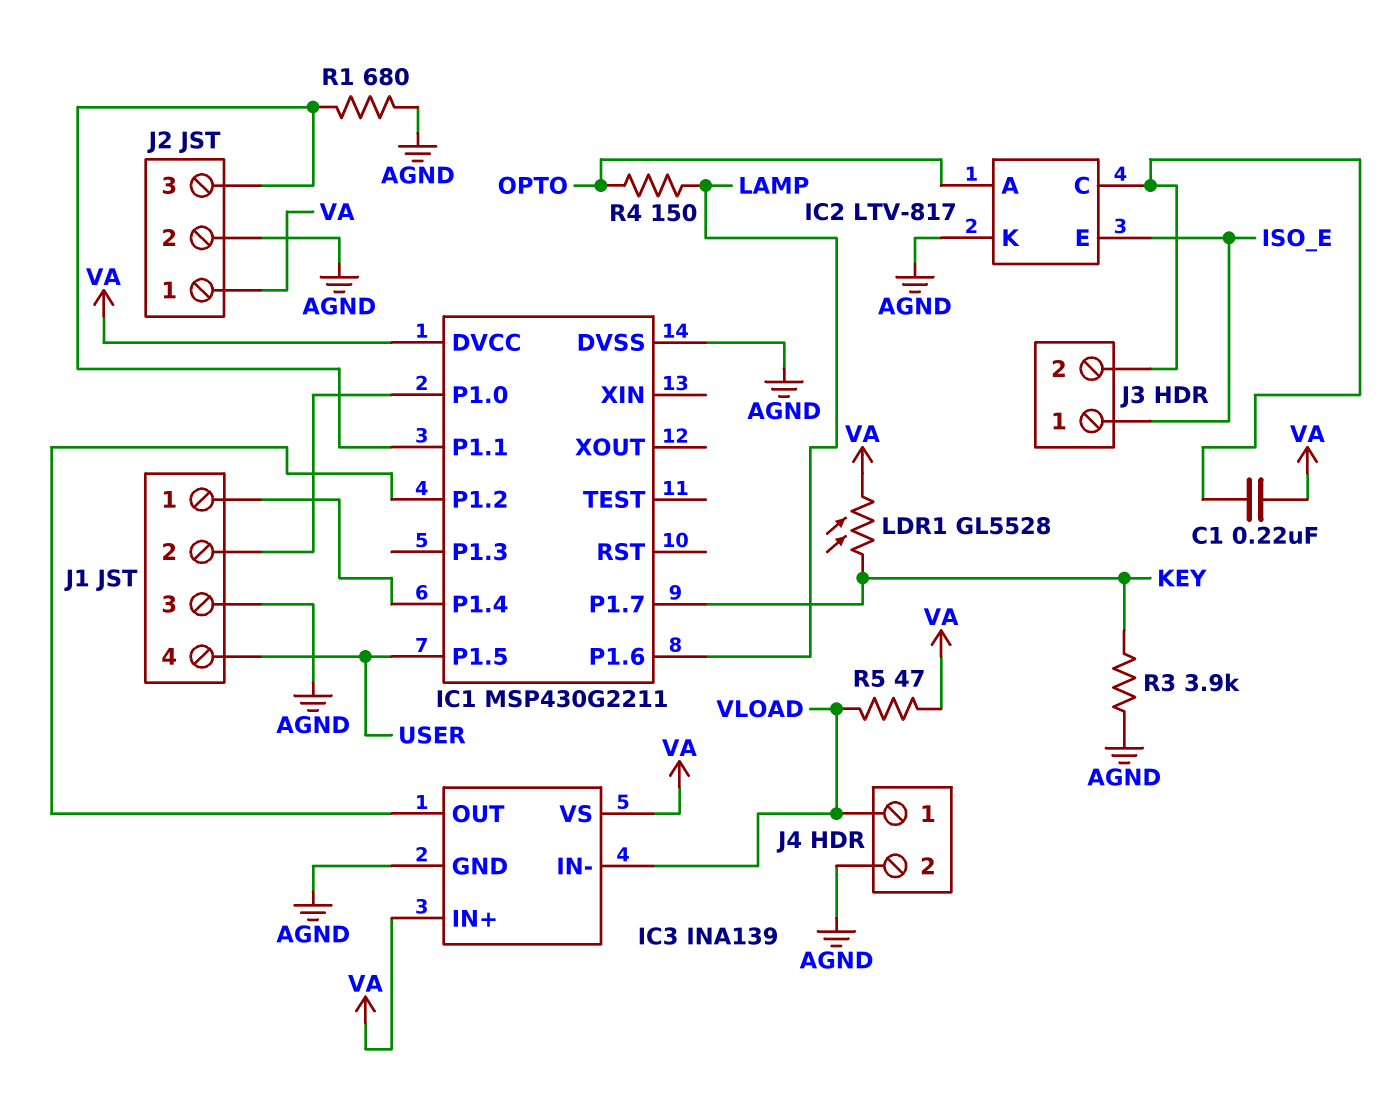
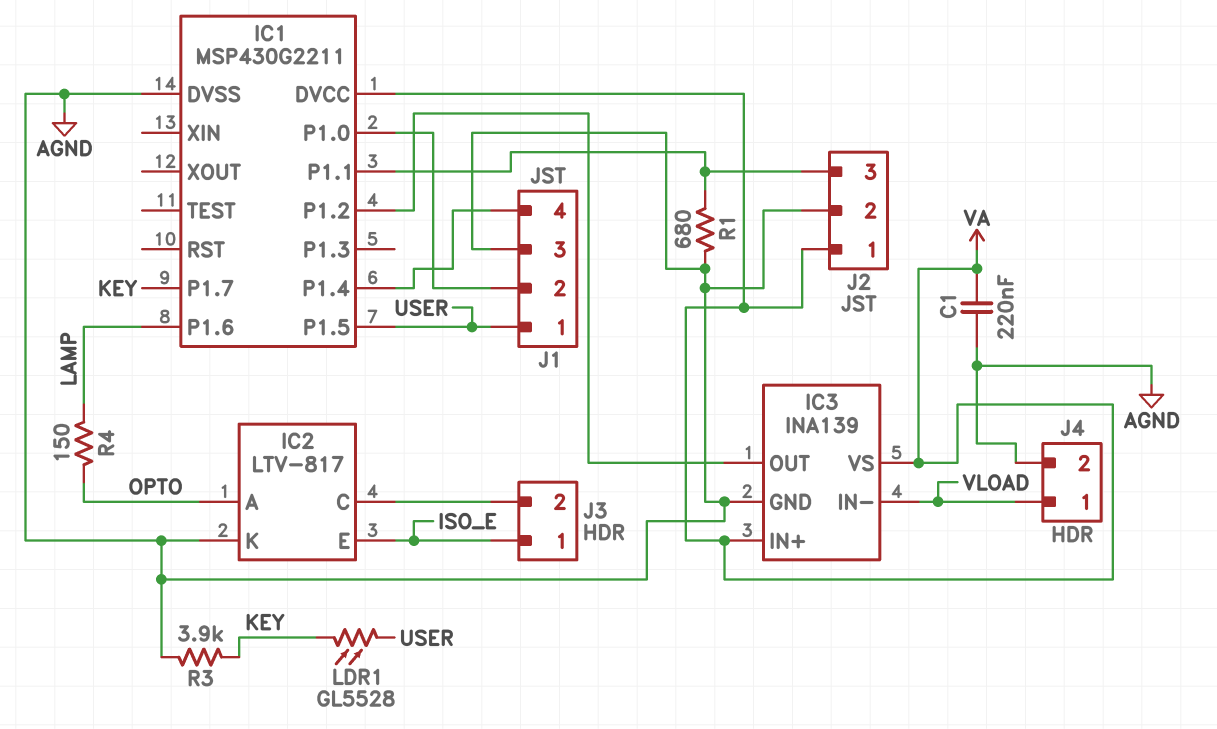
C1: 220nF (IC2/C, VA) -> 220nF (AGND, VA)
J1 pin 1: IC1/P1.4 -> USER
J1 pin 4: USER -> IC1/P1.4
LDR1: GL5528 (KEY, VA) -> GL5528 (KEY, USER)
R5: 47 (VA, VLOAD) -> none

